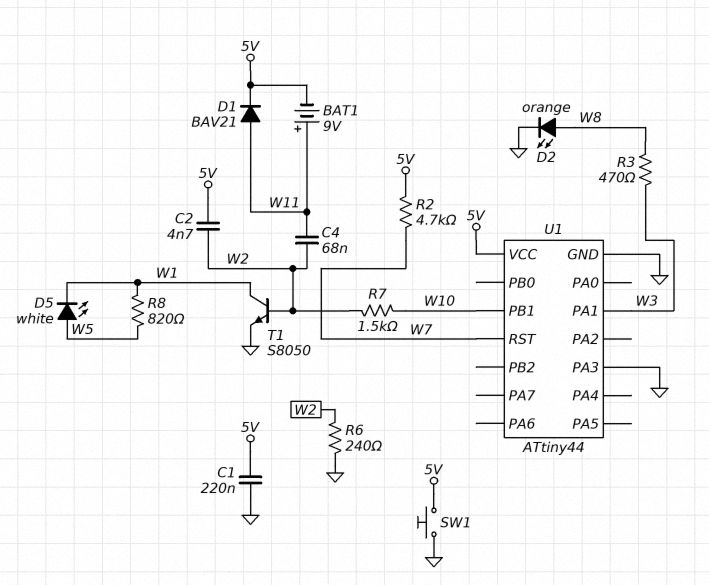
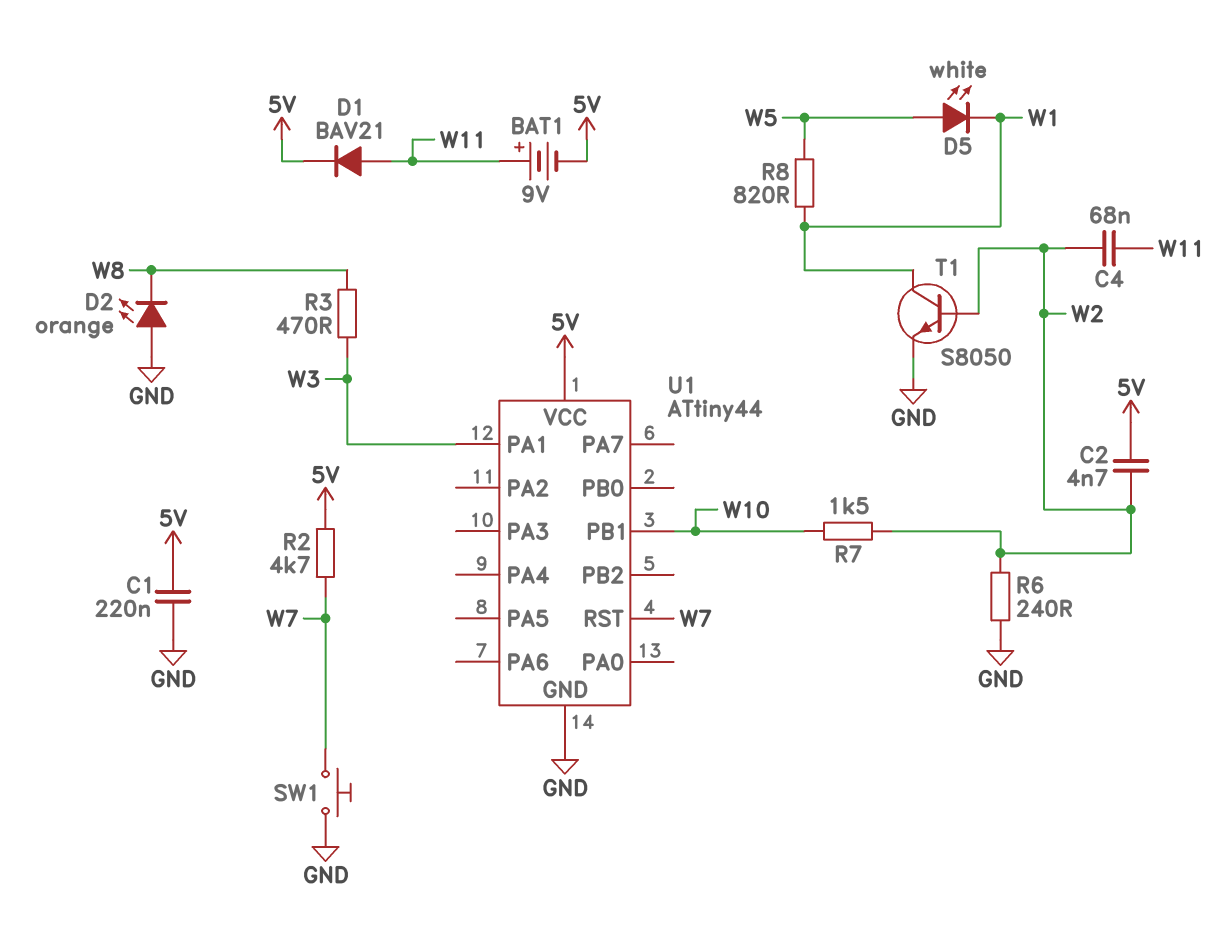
D2: LED orange (A W8, K GND) -> LED orange (A GND, K W8)
SW1: button (5V, GND) -> button (GND, W7)
U1 pin PA3: GND -> none

